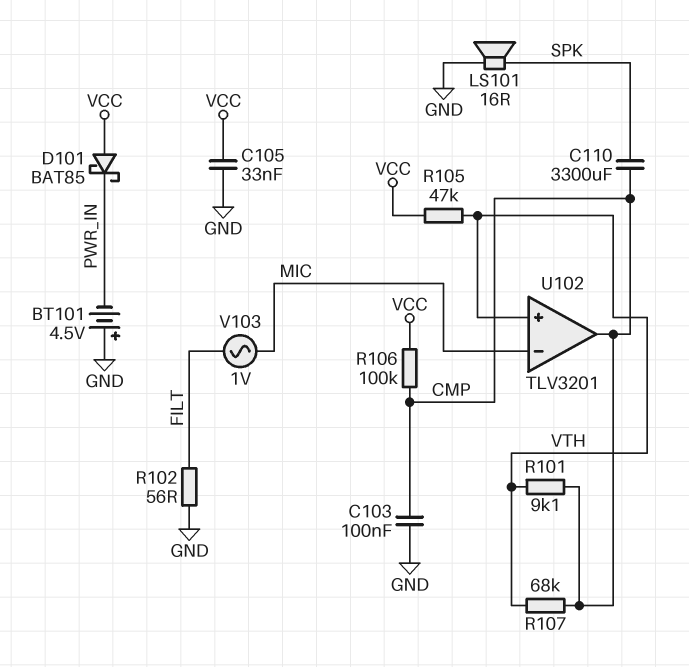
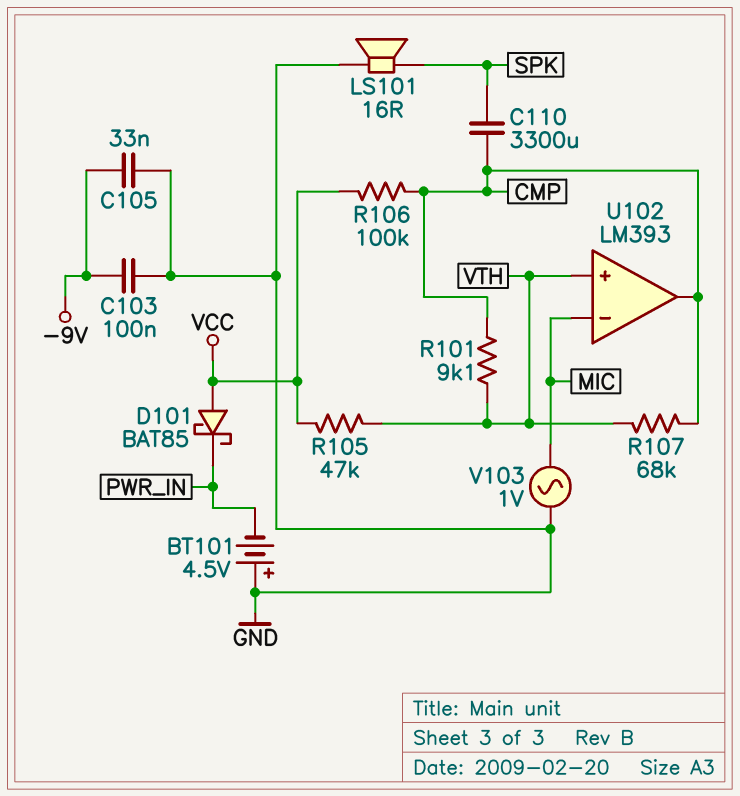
C103: 100nF (CMP, GND) -> 100nF (-9V, GND)
C105: 33nF (GND, VCC) -> 33nF (-9V, GND)
R102: 56 (FILT, GND) -> none
U102: TLV3201 -> LM393
V103: AC 1V (FILT, MIC) -> AC 1V (GND, MIC)

